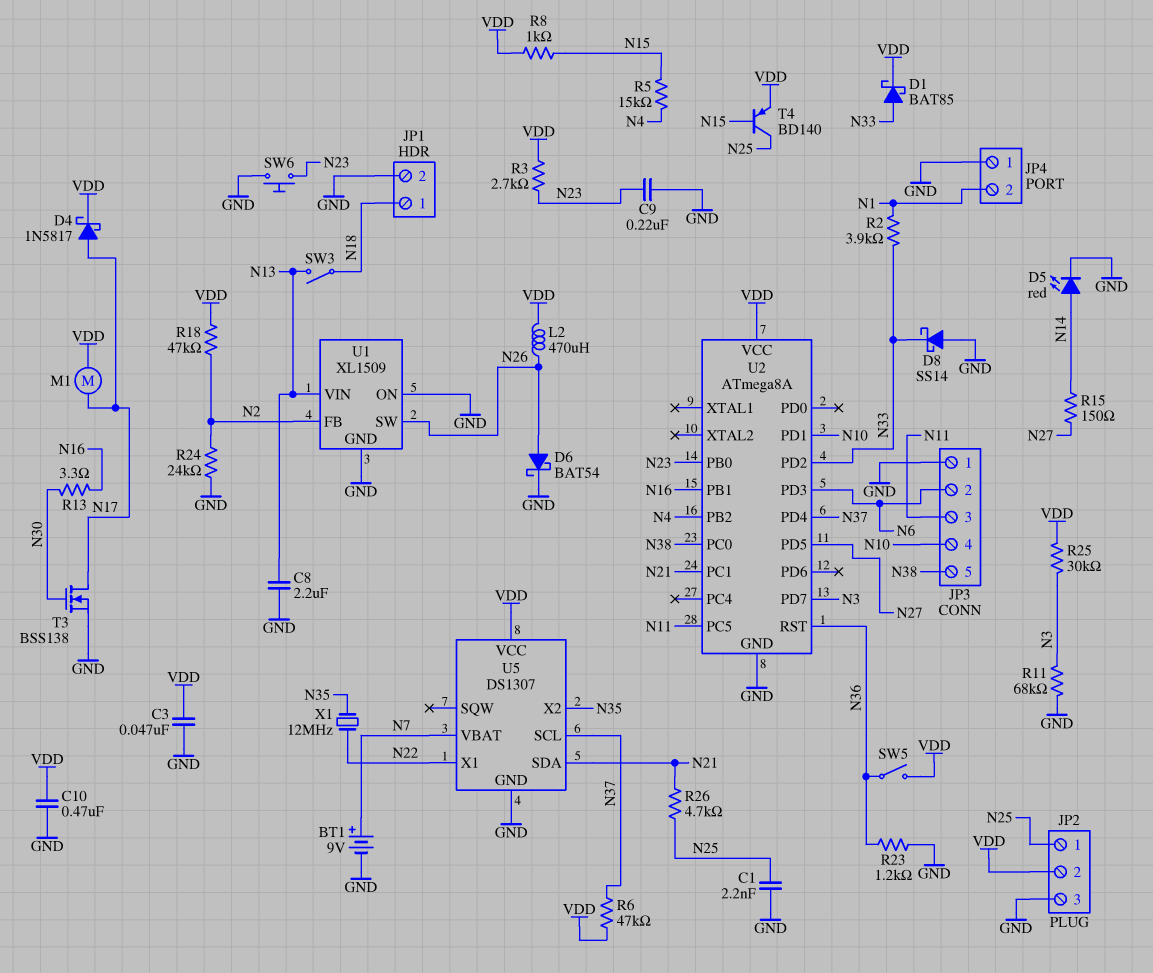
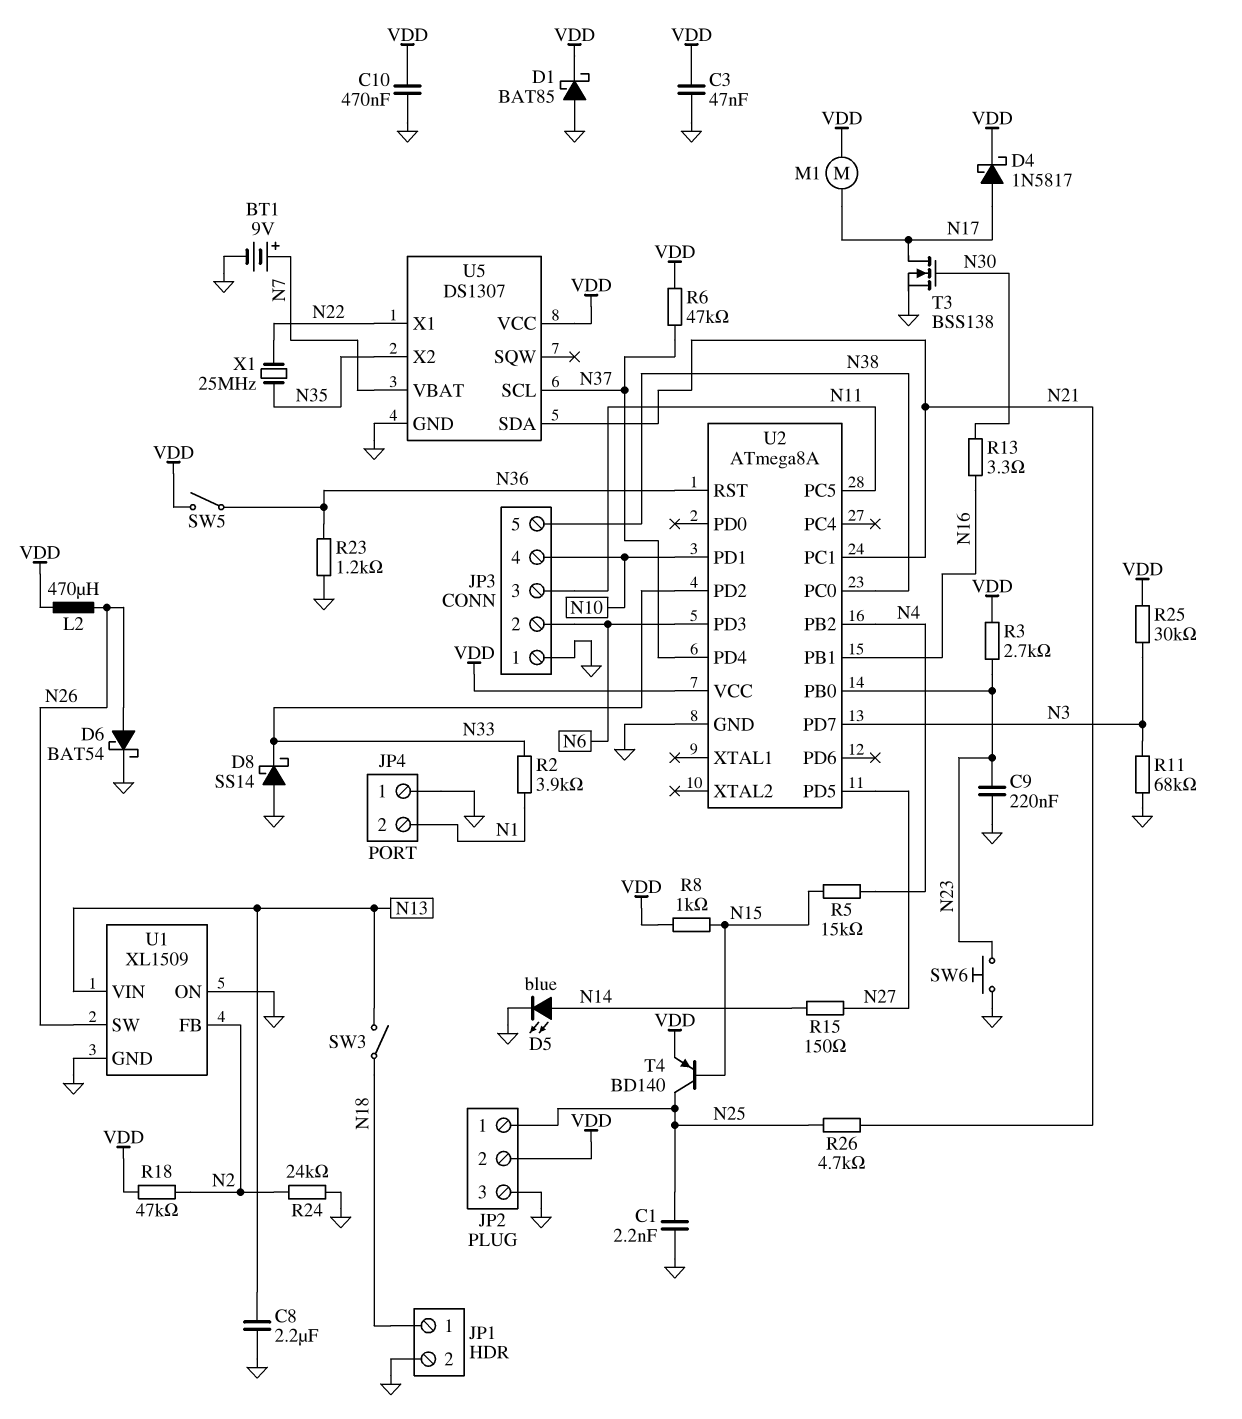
D1: schottky BAT85 (A N33, K VDD) -> schottky BAT85 (A GND, K VDD)
D5: LED red (A N14, K GND) -> LED blue (A N14, K GND)
X1: 12MHz (N22, N35) -> 25MHz (N22, N35)

